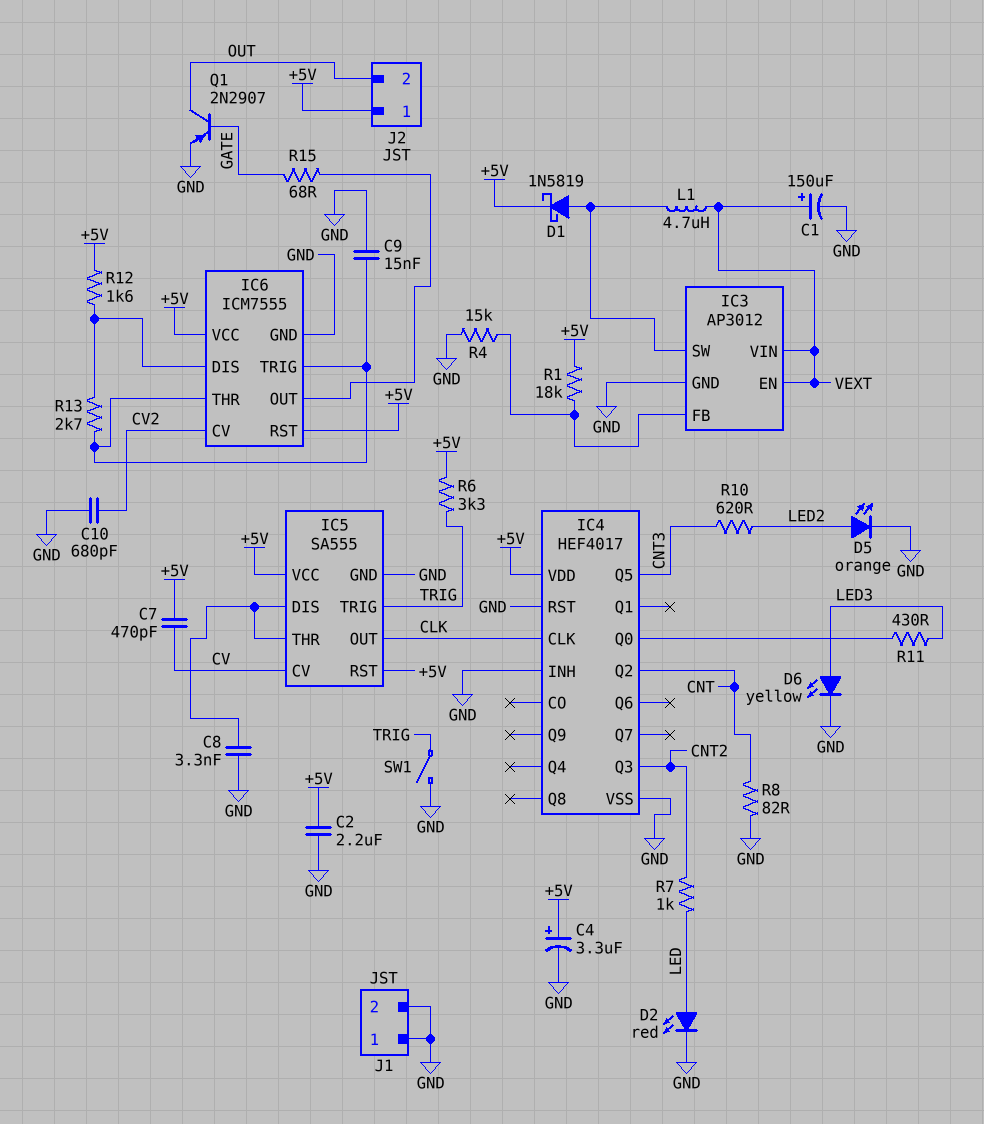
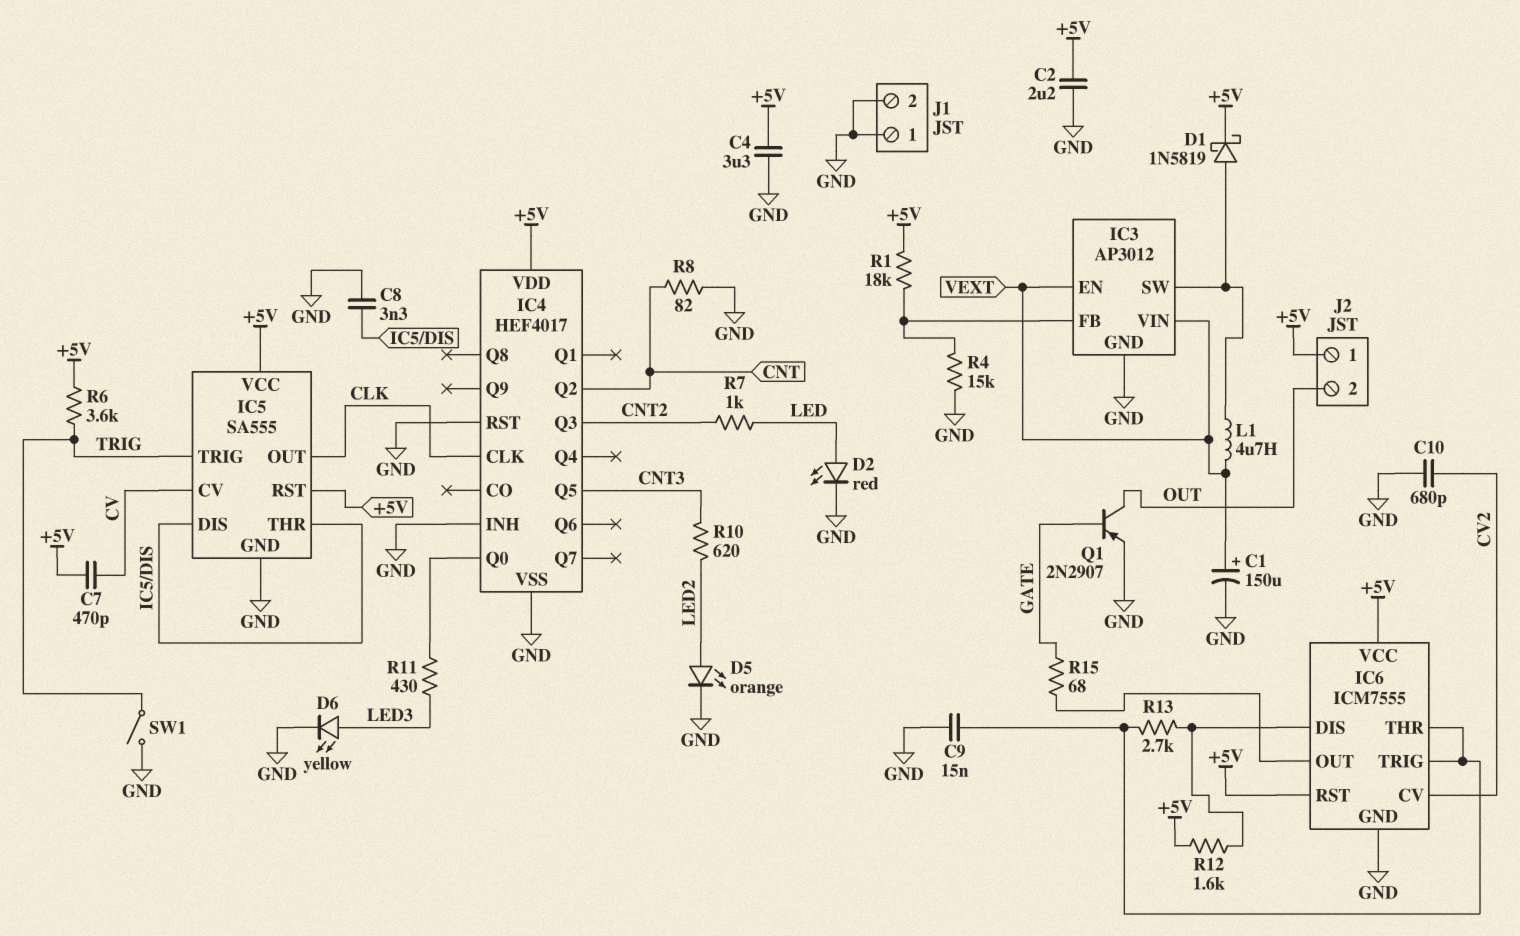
C4: 3.3uF (plus +5V, minus GND) -> 3.3uF (+5V, GND)
R6: 3.3k (+5V, TRIG) -> 3.6k (+5V, TRIG)

